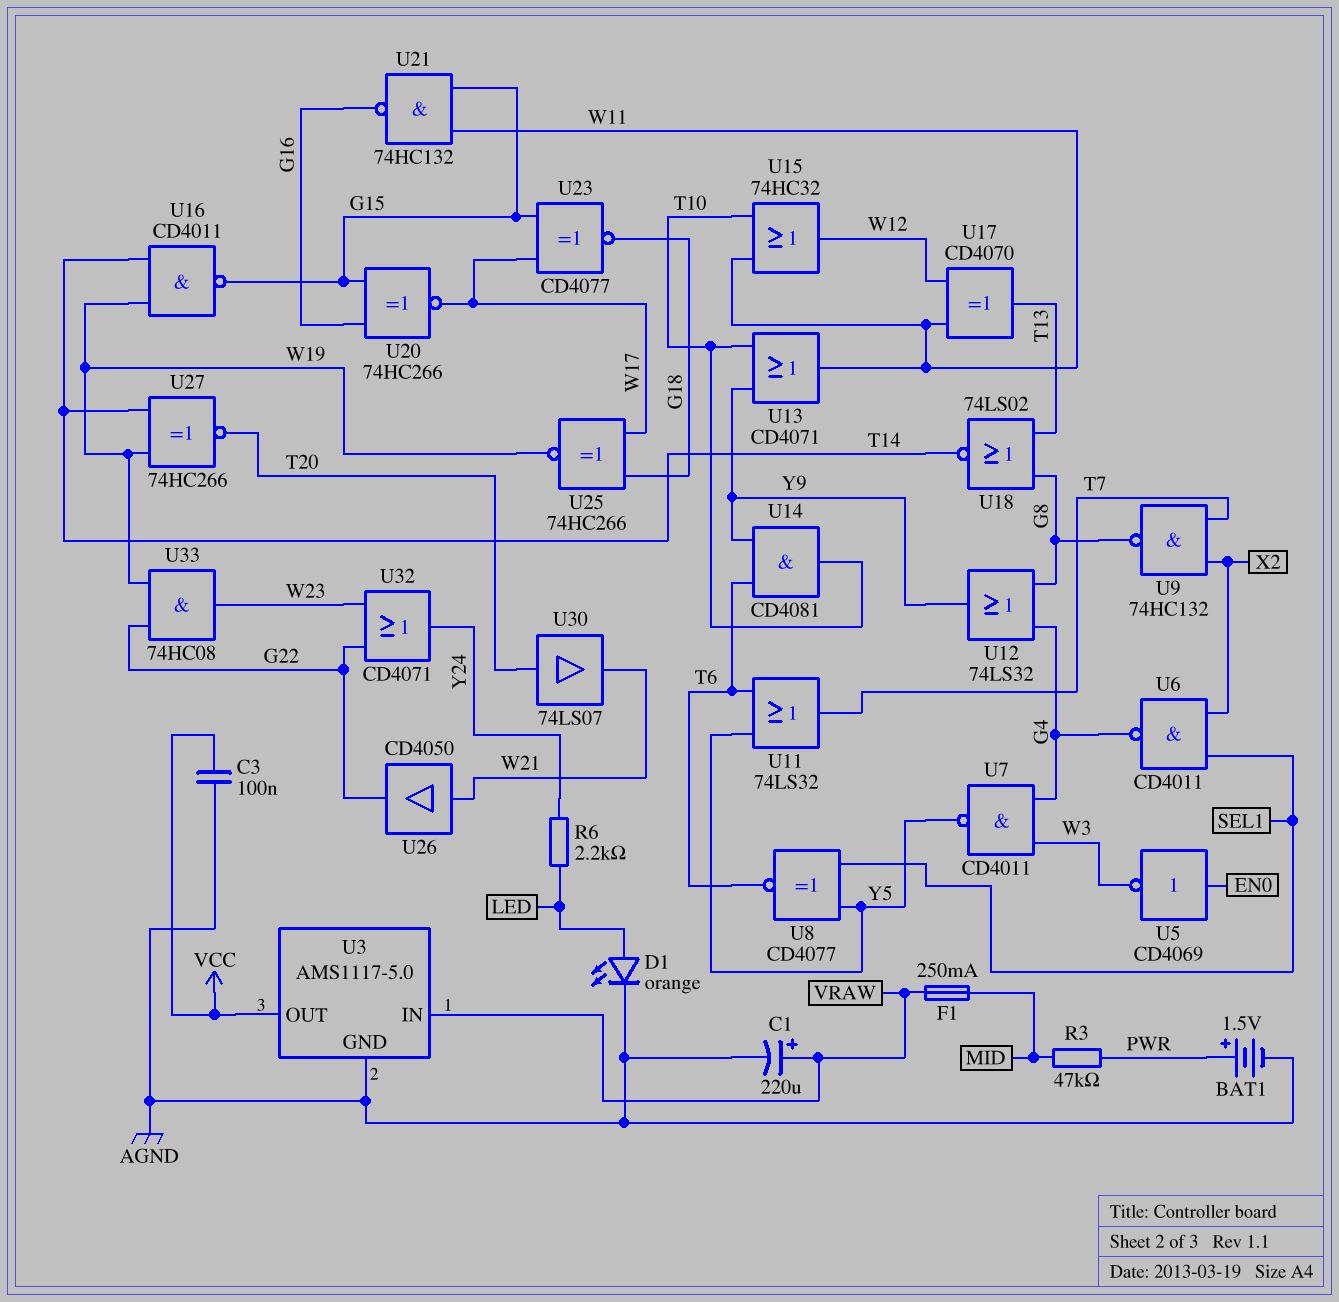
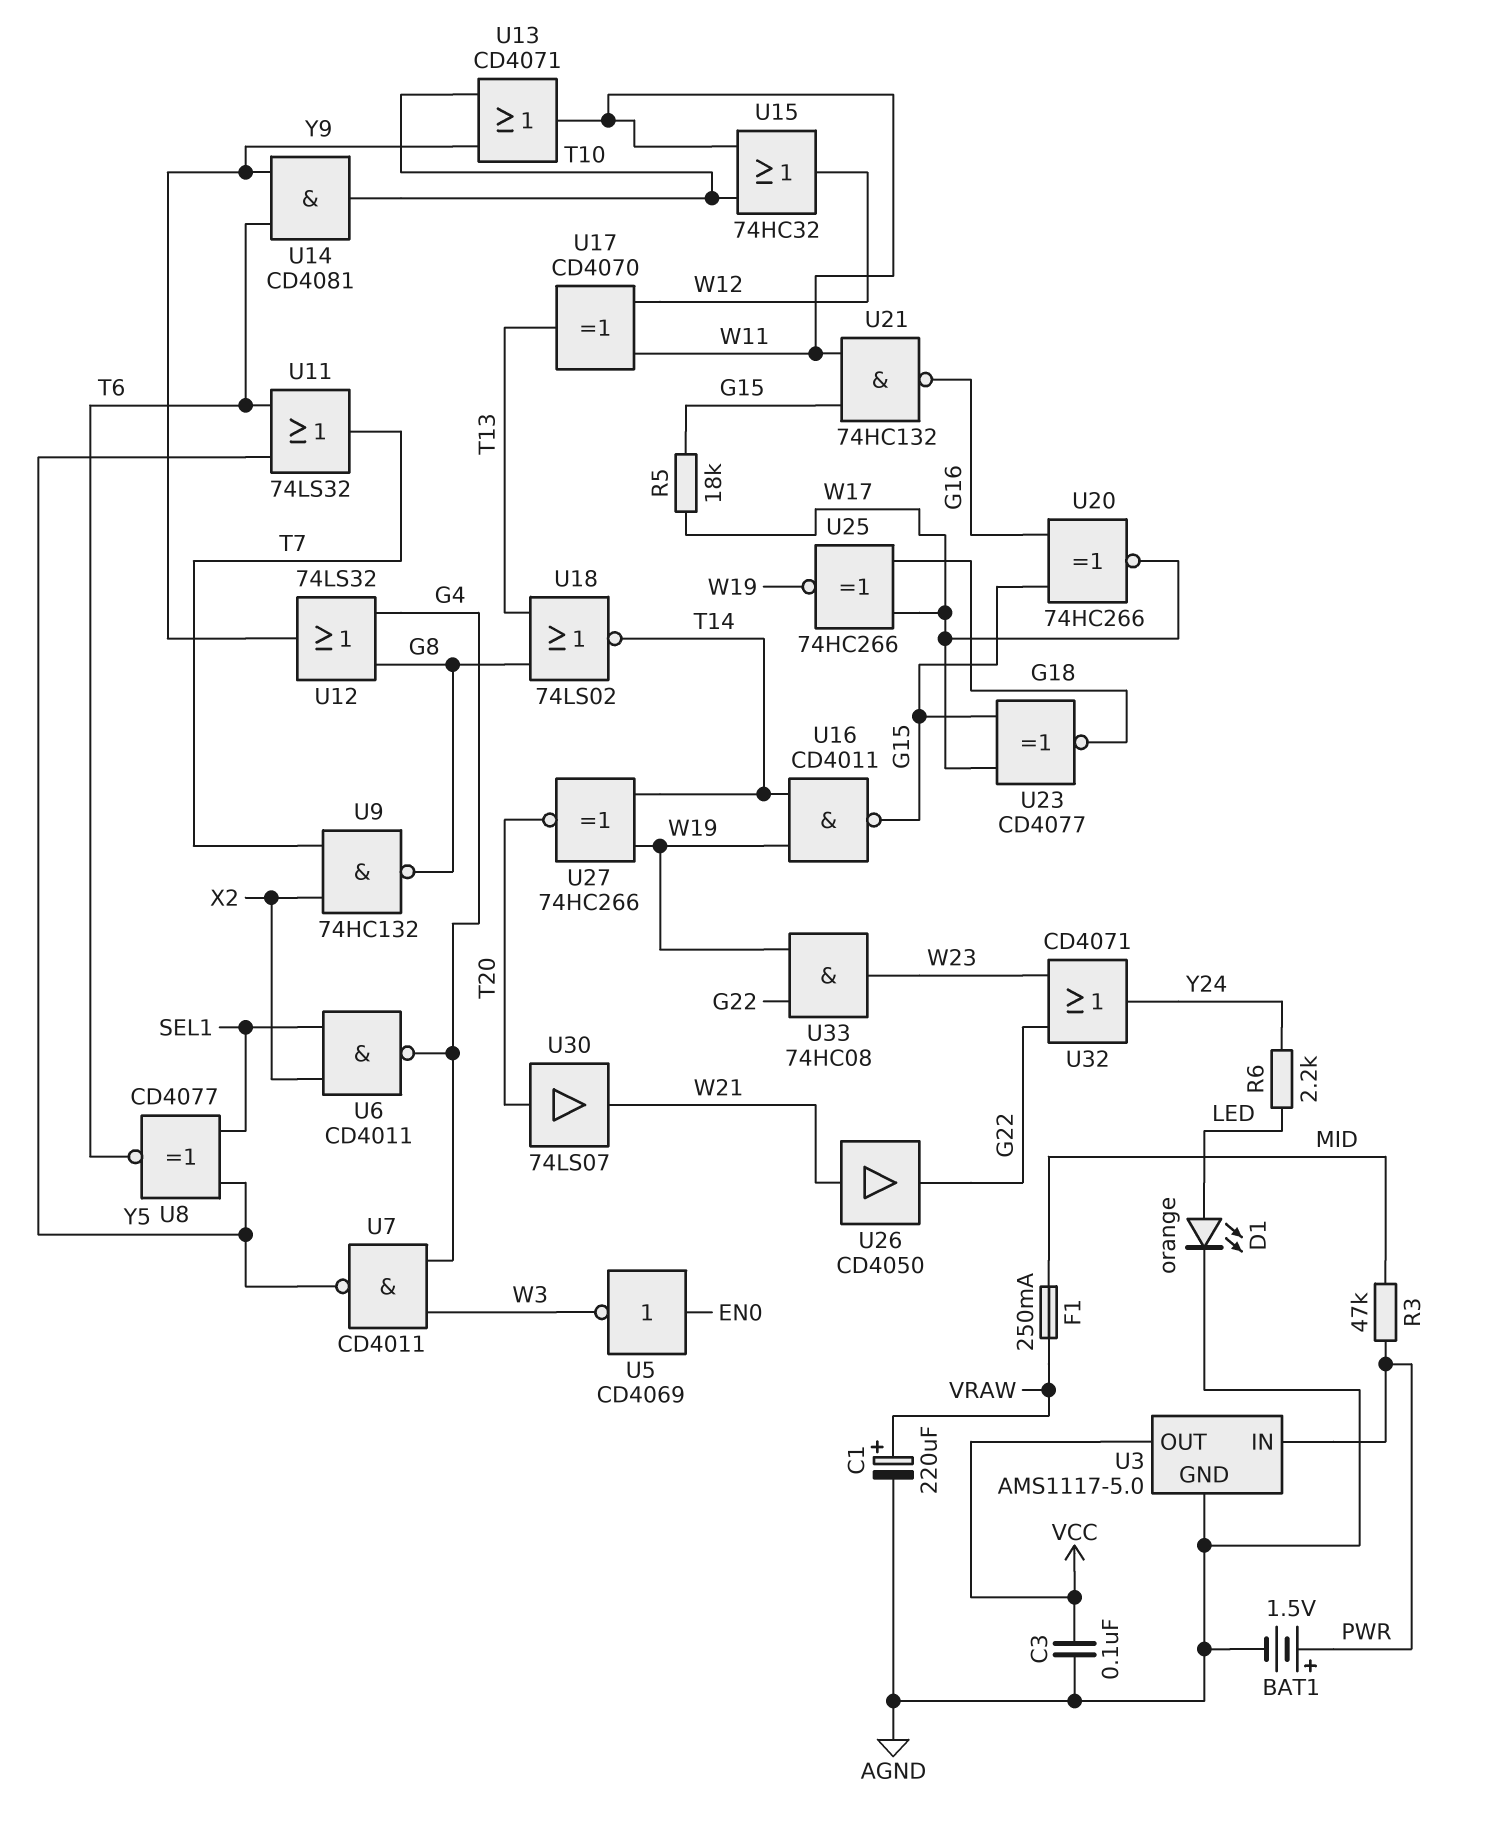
R5: none -> 18k (G15, W17)
U3 pin IN: VRAW -> PWR

